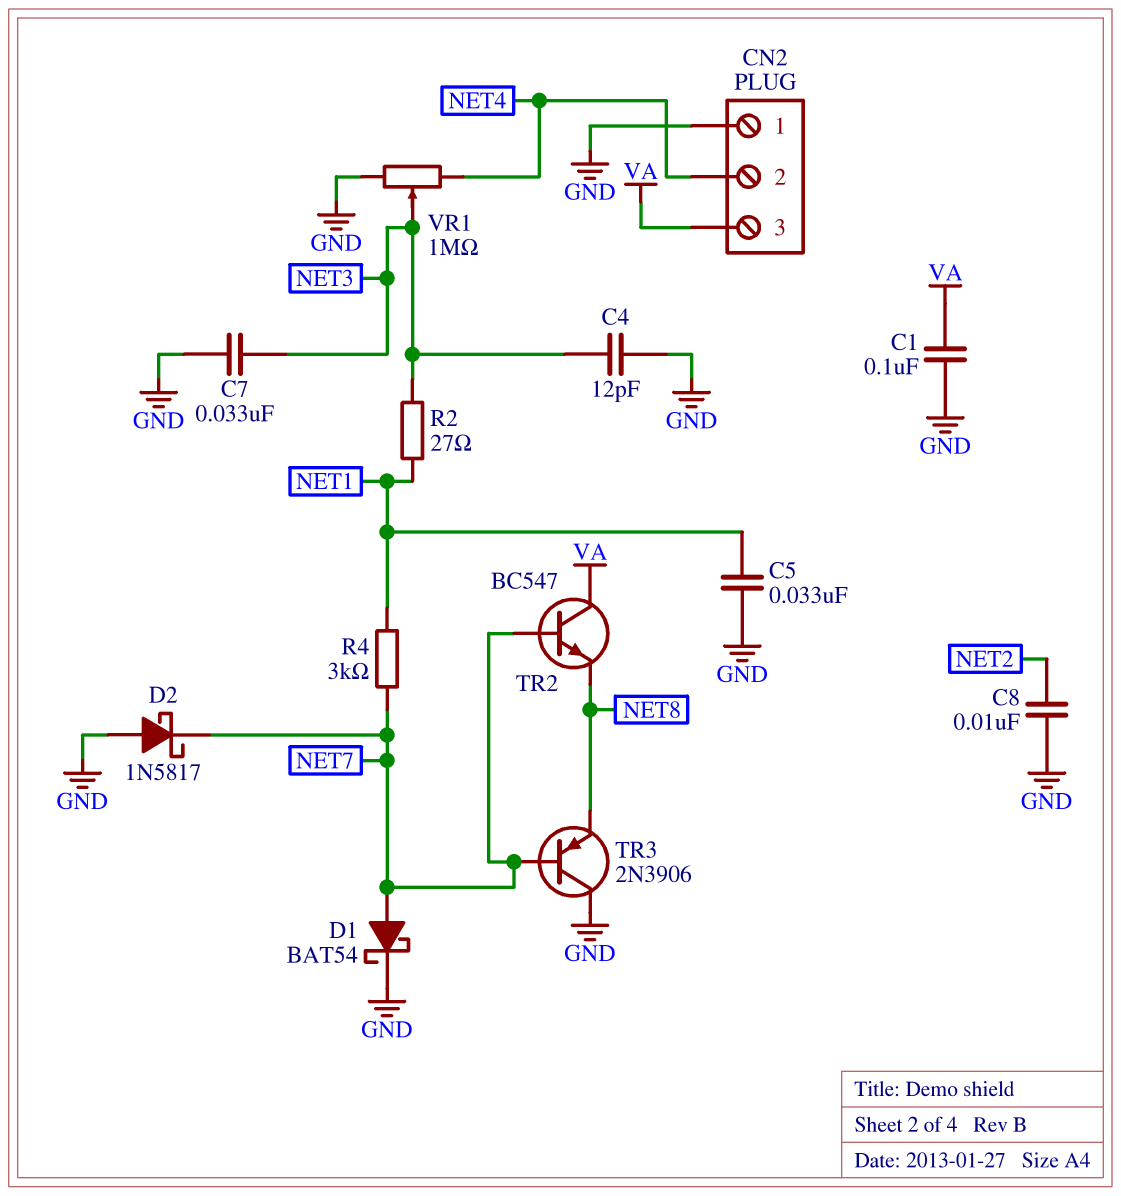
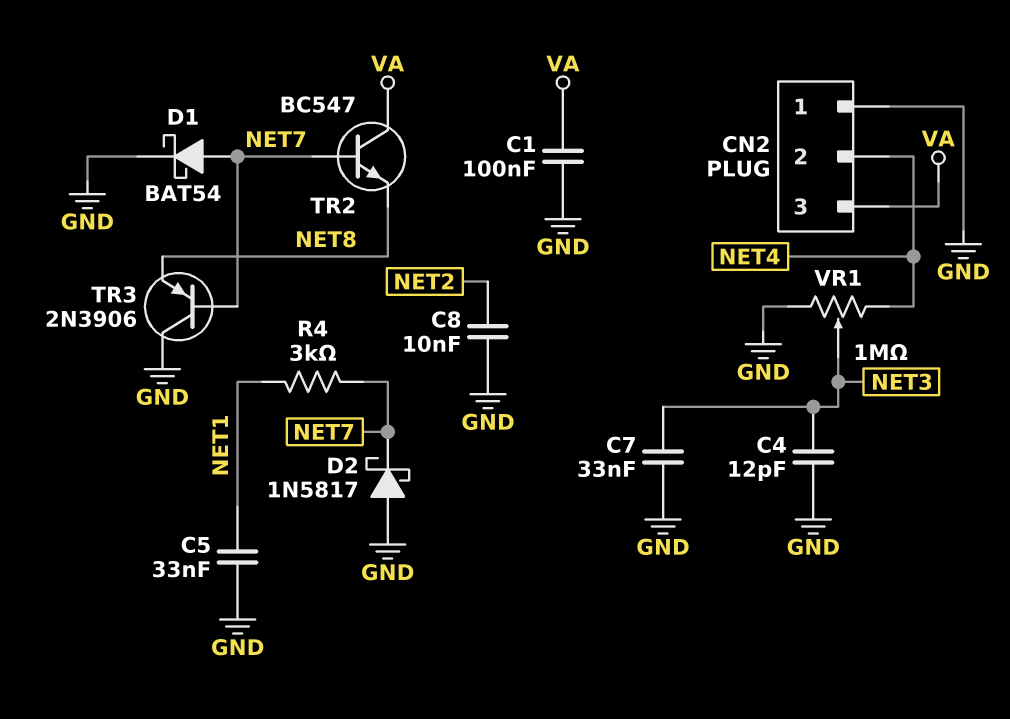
R2: 27 (NET1, NET3) -> none

